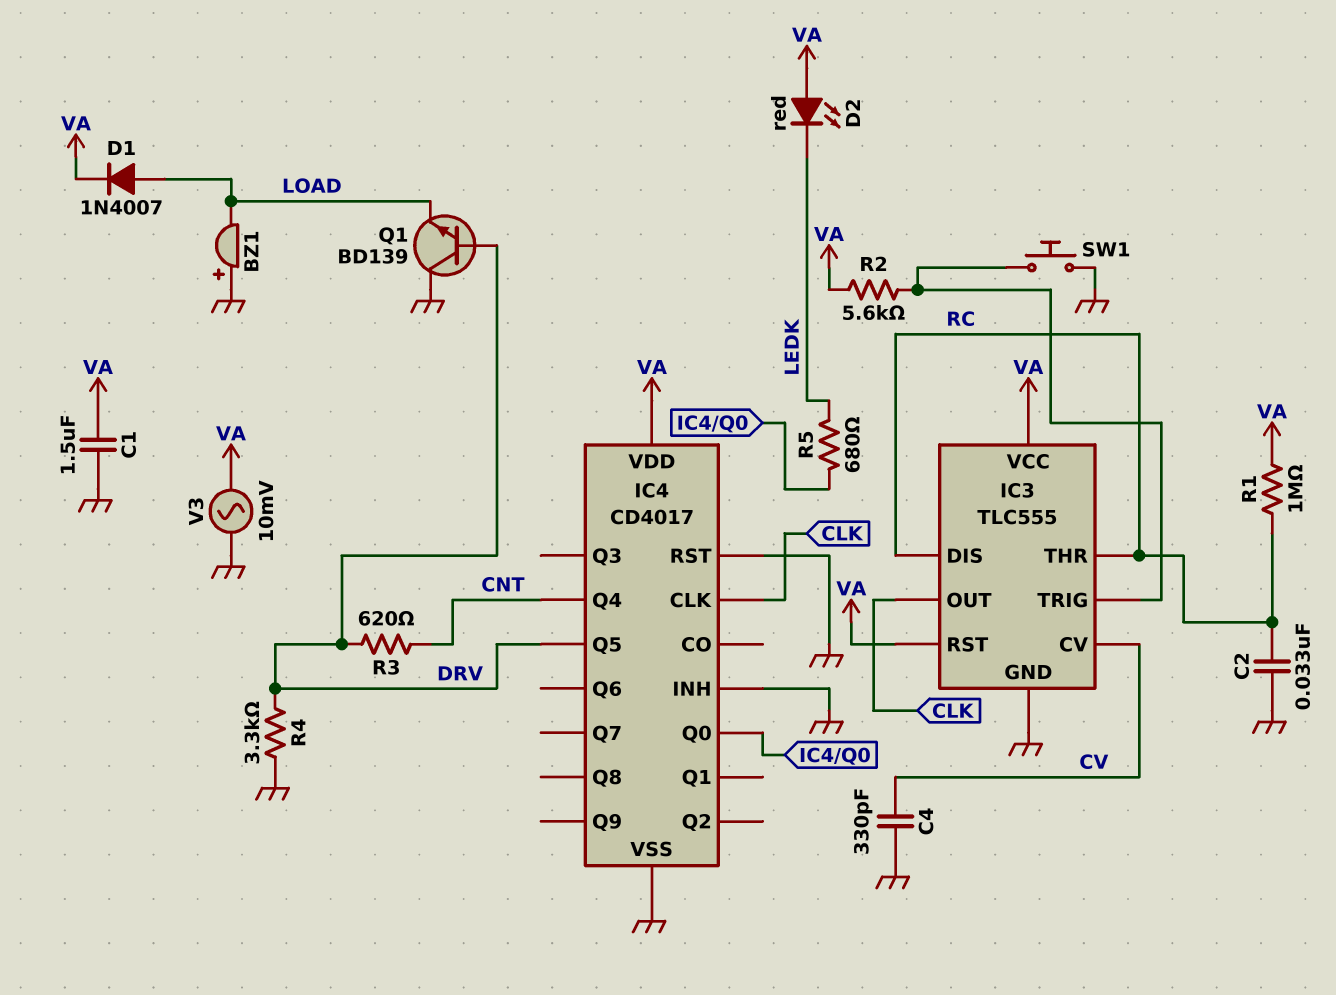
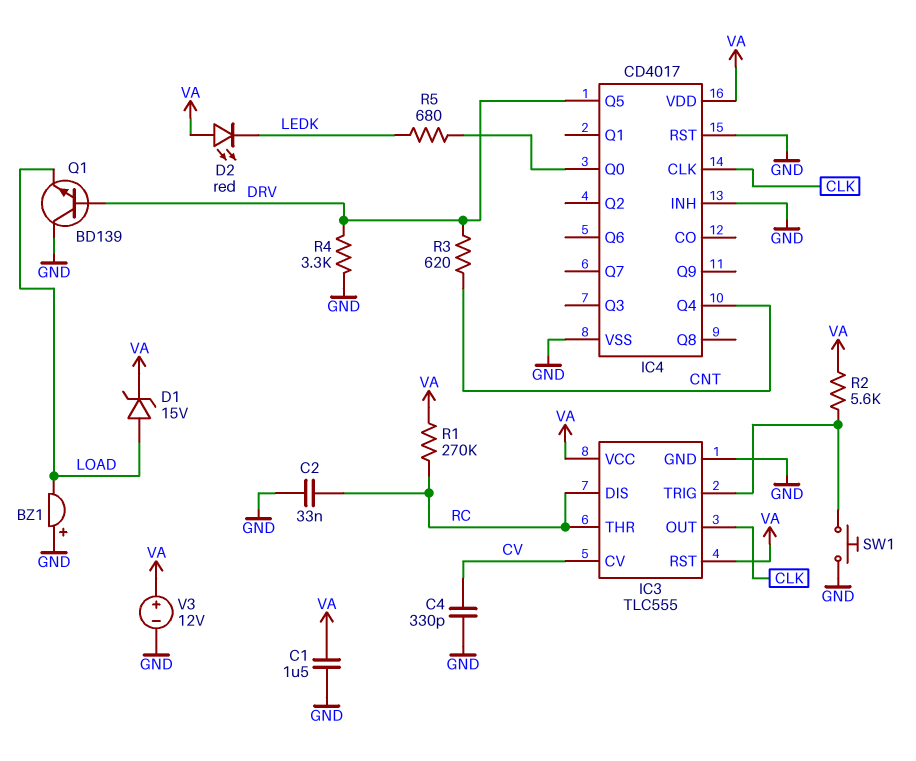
D1: diode 1N4007 (A LOAD, K VA) -> zener 15V (A LOAD, K VA)
R1: 1M (RC, VA) -> 270k (RC, VA)
V3: AC 10mV (GND, VA) -> 12V (plus VA, minus GND)

